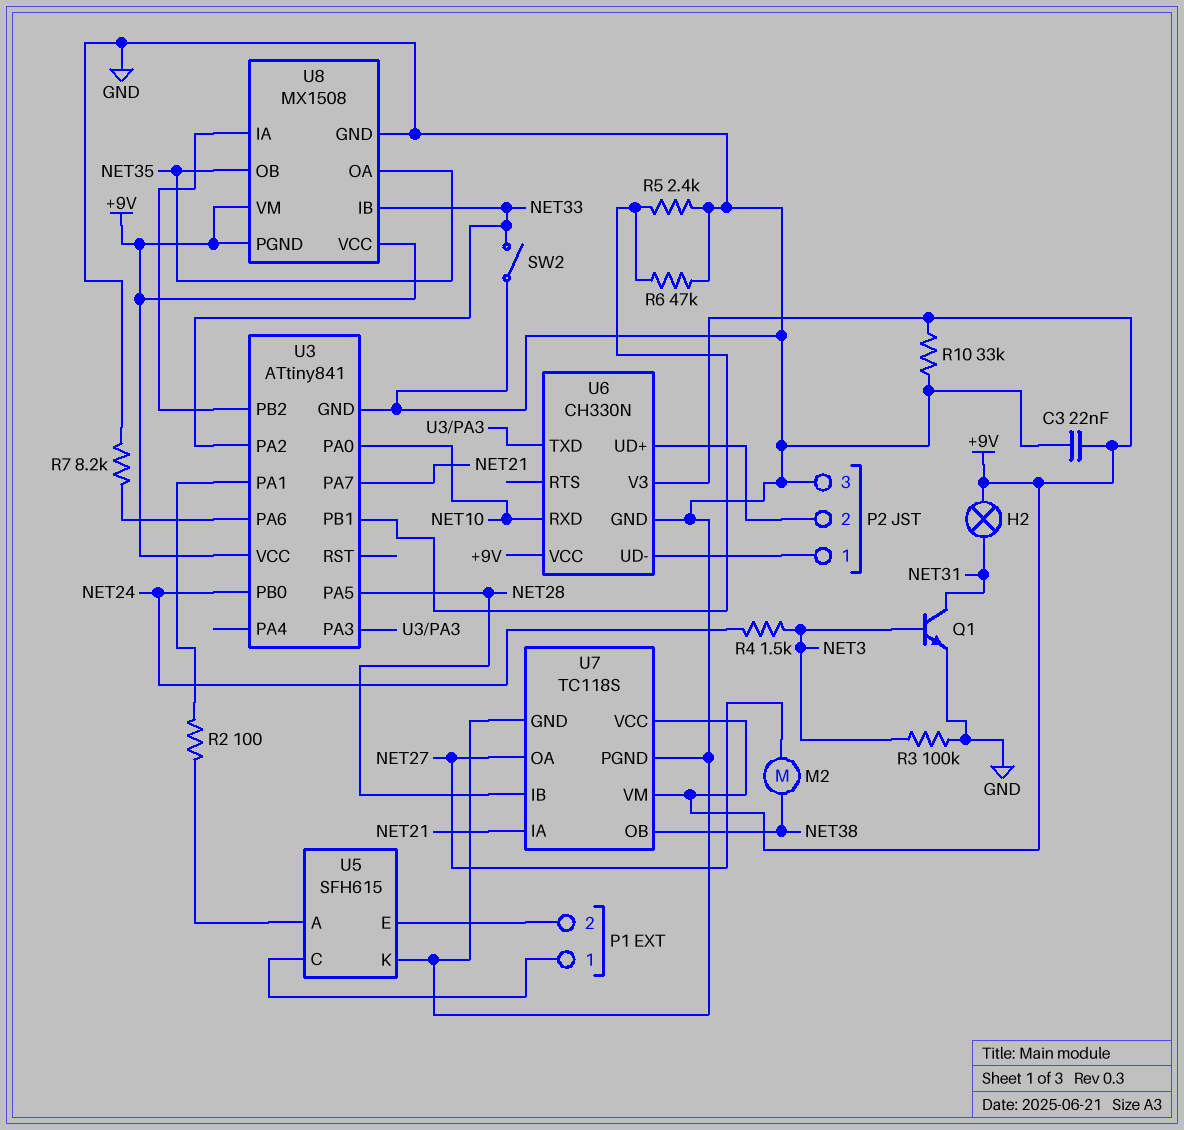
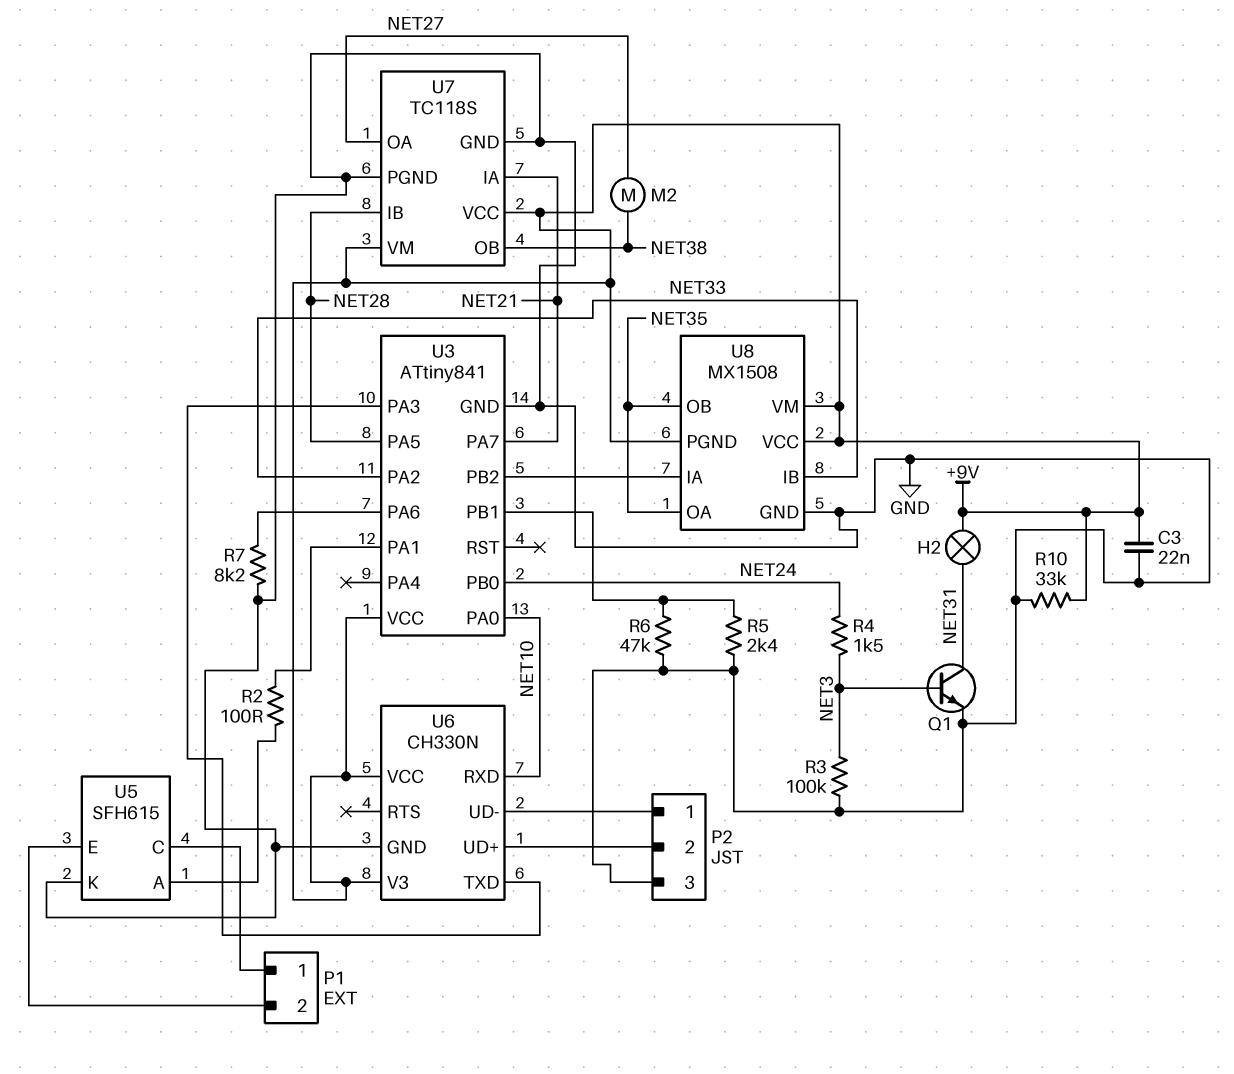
SW2: switch (GND, NET33) -> none

